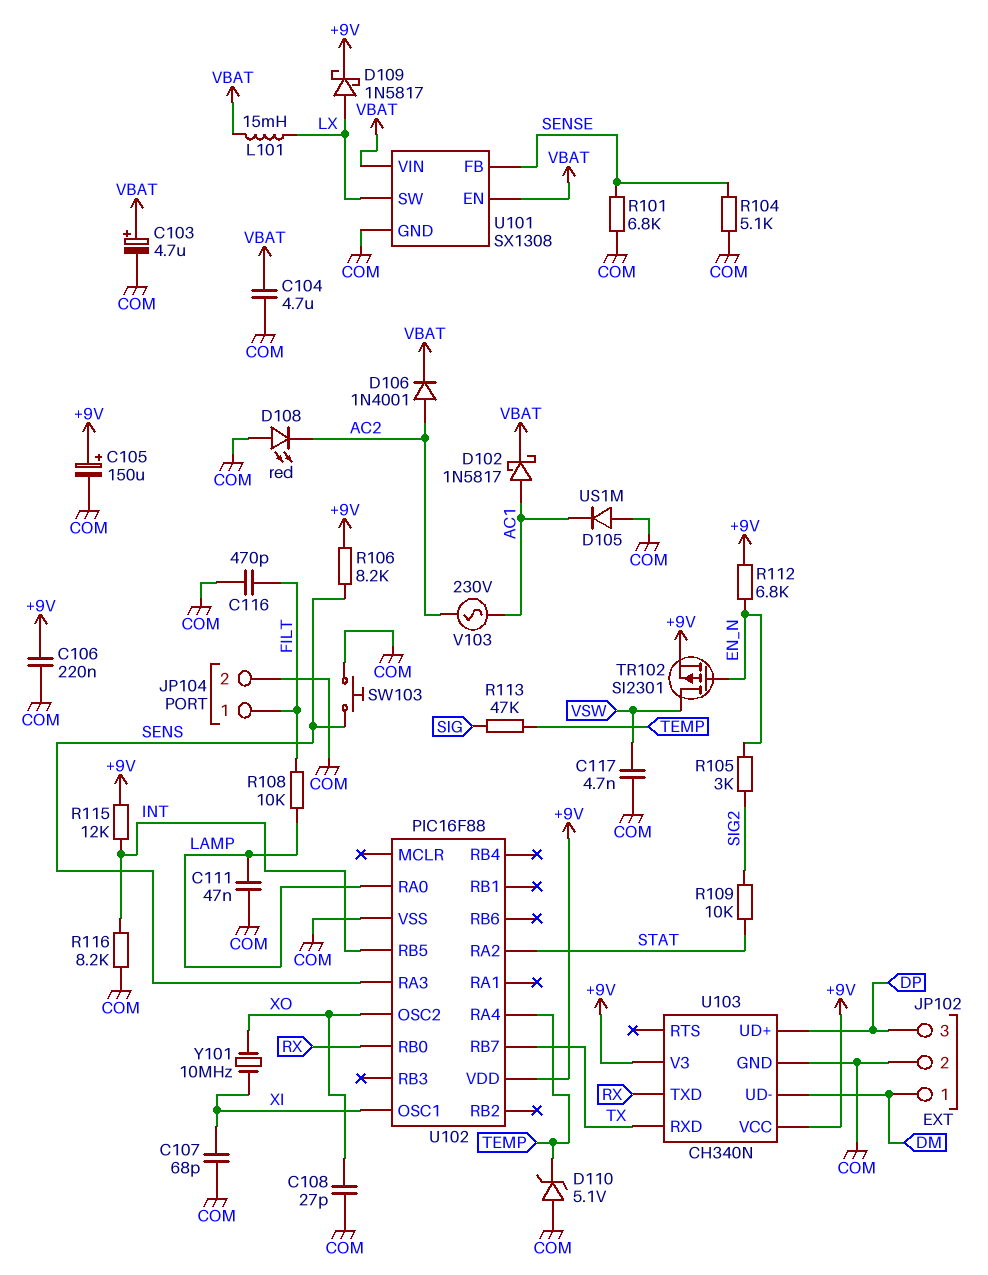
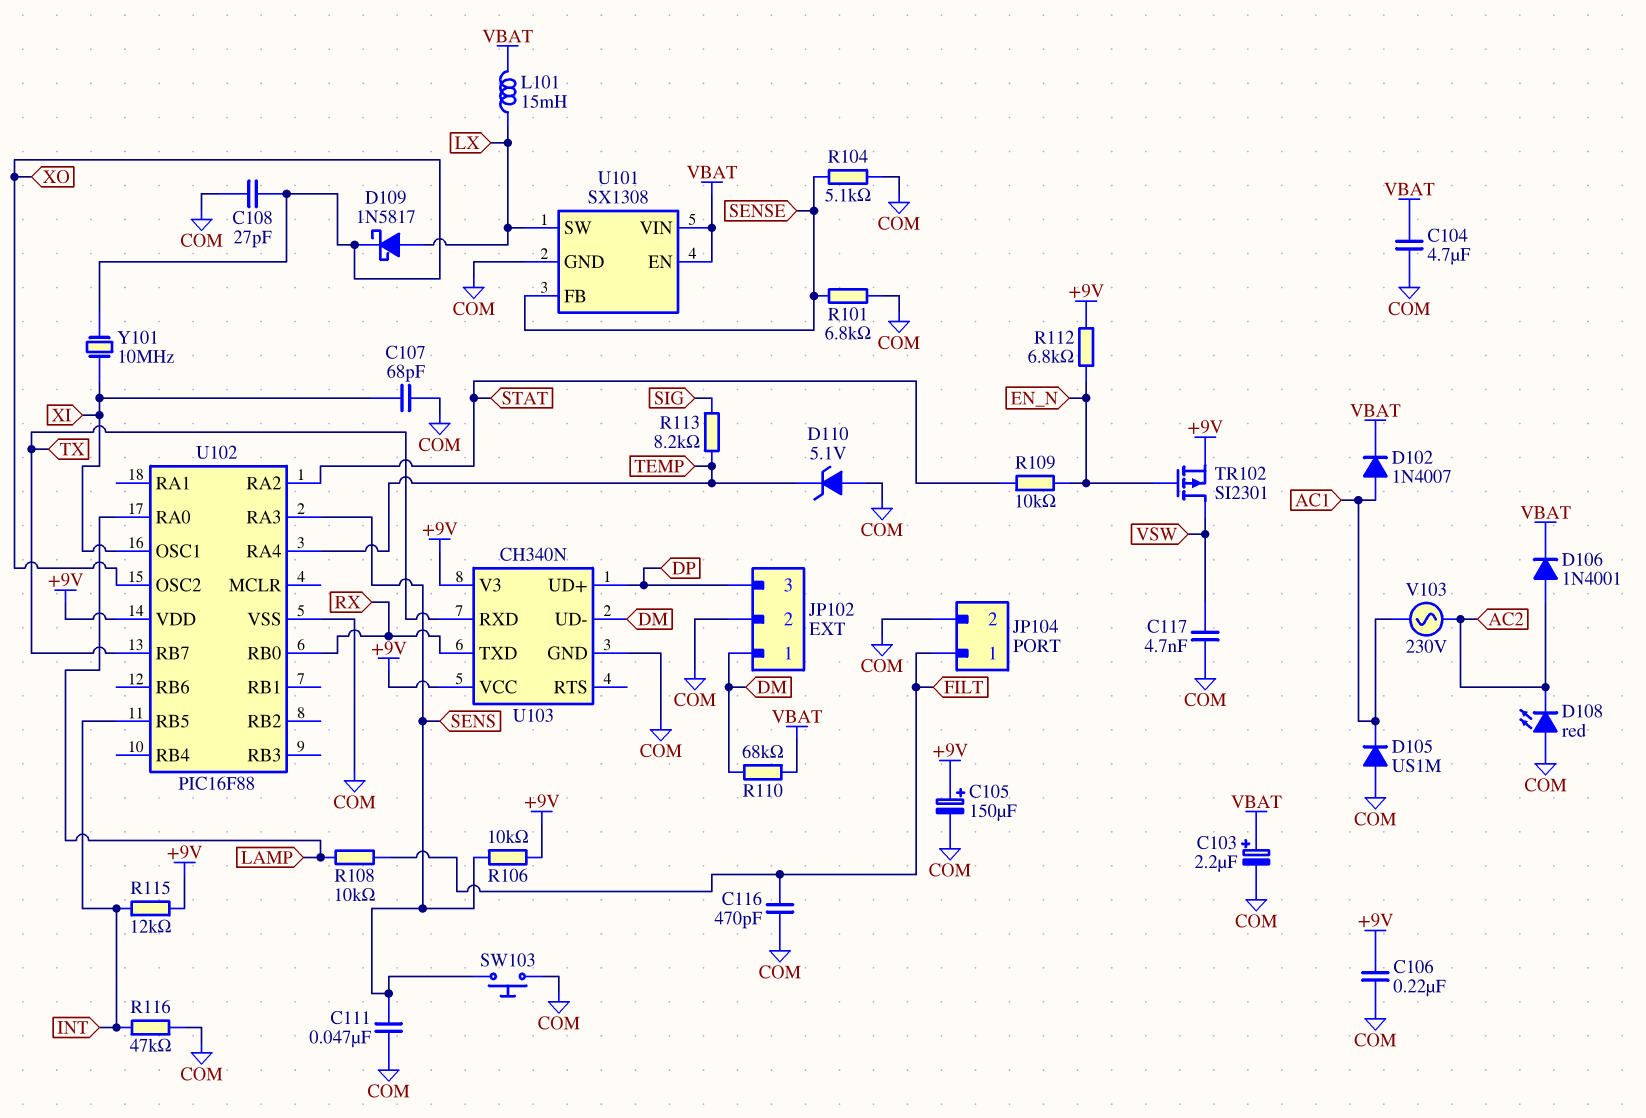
C103: 4.7uF (plus VBAT, minus COM) -> 2.2uF (plus VBAT, minus COM)
C111: 47nF (COM, LAMP) -> 47nF (COM, SENS)
D102: schottky 1N5817 (A AC1, K VBAT) -> diode 1N4007 (A AC1, K VBAT)
D109: schottky 1N5817 (A LX, K +9V) -> schottky 1N5817 (A LX, K XO)
R105: 3k (EN_N, SIG2) -> none
R106: 8.2k (+9V, SENS) -> 10k (+9V, SENS)
R109: 10k (SIG2, STAT) -> 10k (EN_N, STAT)
R110: none -> 68k (DM, VBAT)
R113: 47k (SIG, TEMP) -> 8.2k (SIG, TEMP)
R116: 8.2k (COM, INT) -> 47k (COM, INT)

